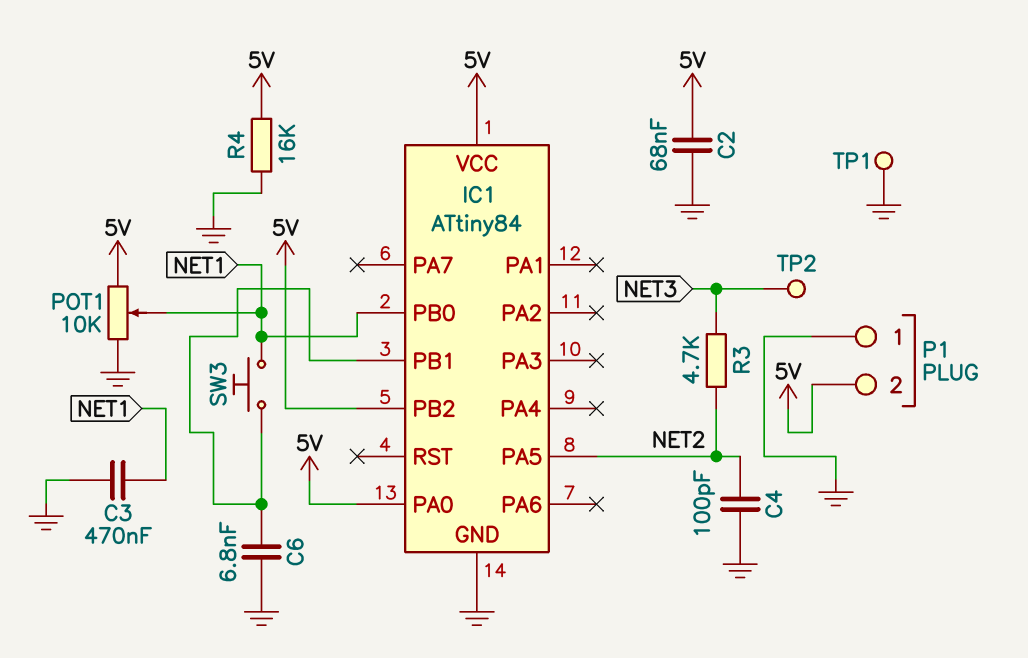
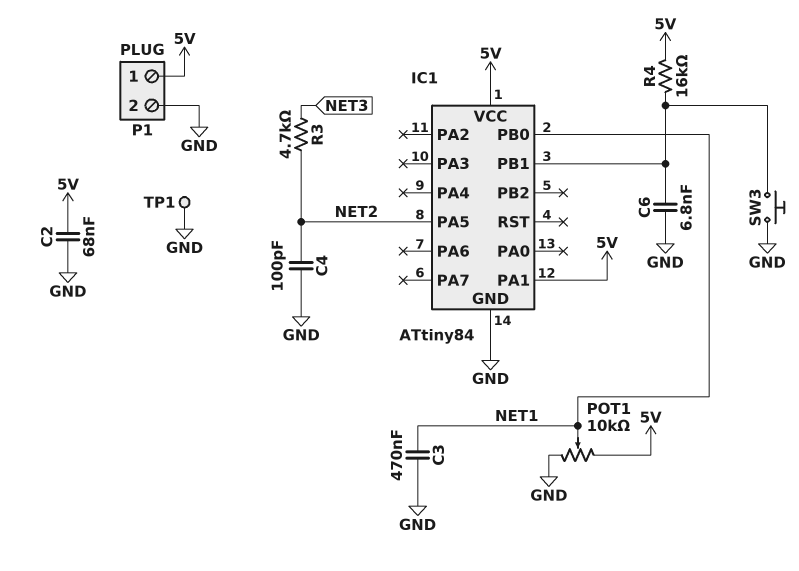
IC1 pin PA0: 5V -> none
IC1 pin PA1: none -> 5V
IC1 pin PB2: 5V -> none
P1 pin 1: GND -> 5V
P1 pin 2: 5V -> GND
R4: 16k (5V, GND) -> 16k (5V, IC1/PB1)
SW3: button (IC1/PB1, NET1) -> button (GND, IC1/PB1)
TP2: test point (NET3) -> none

